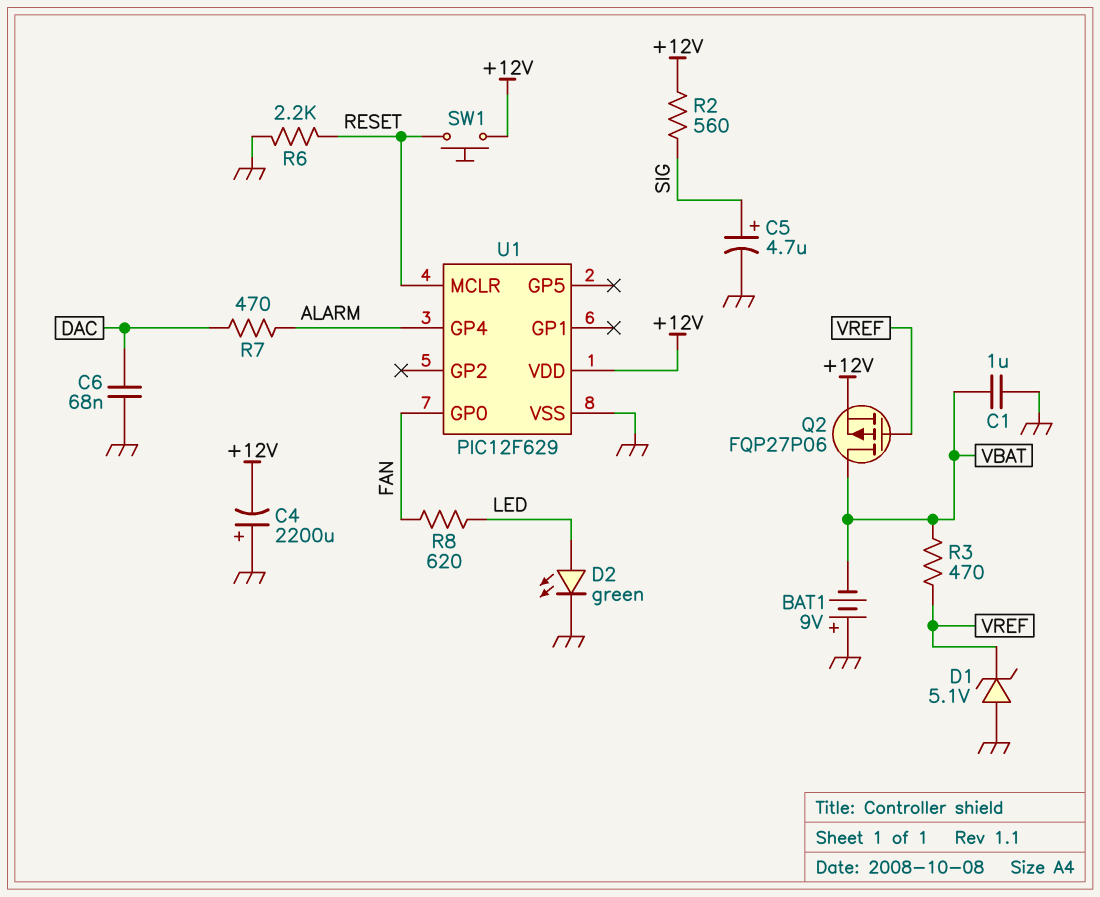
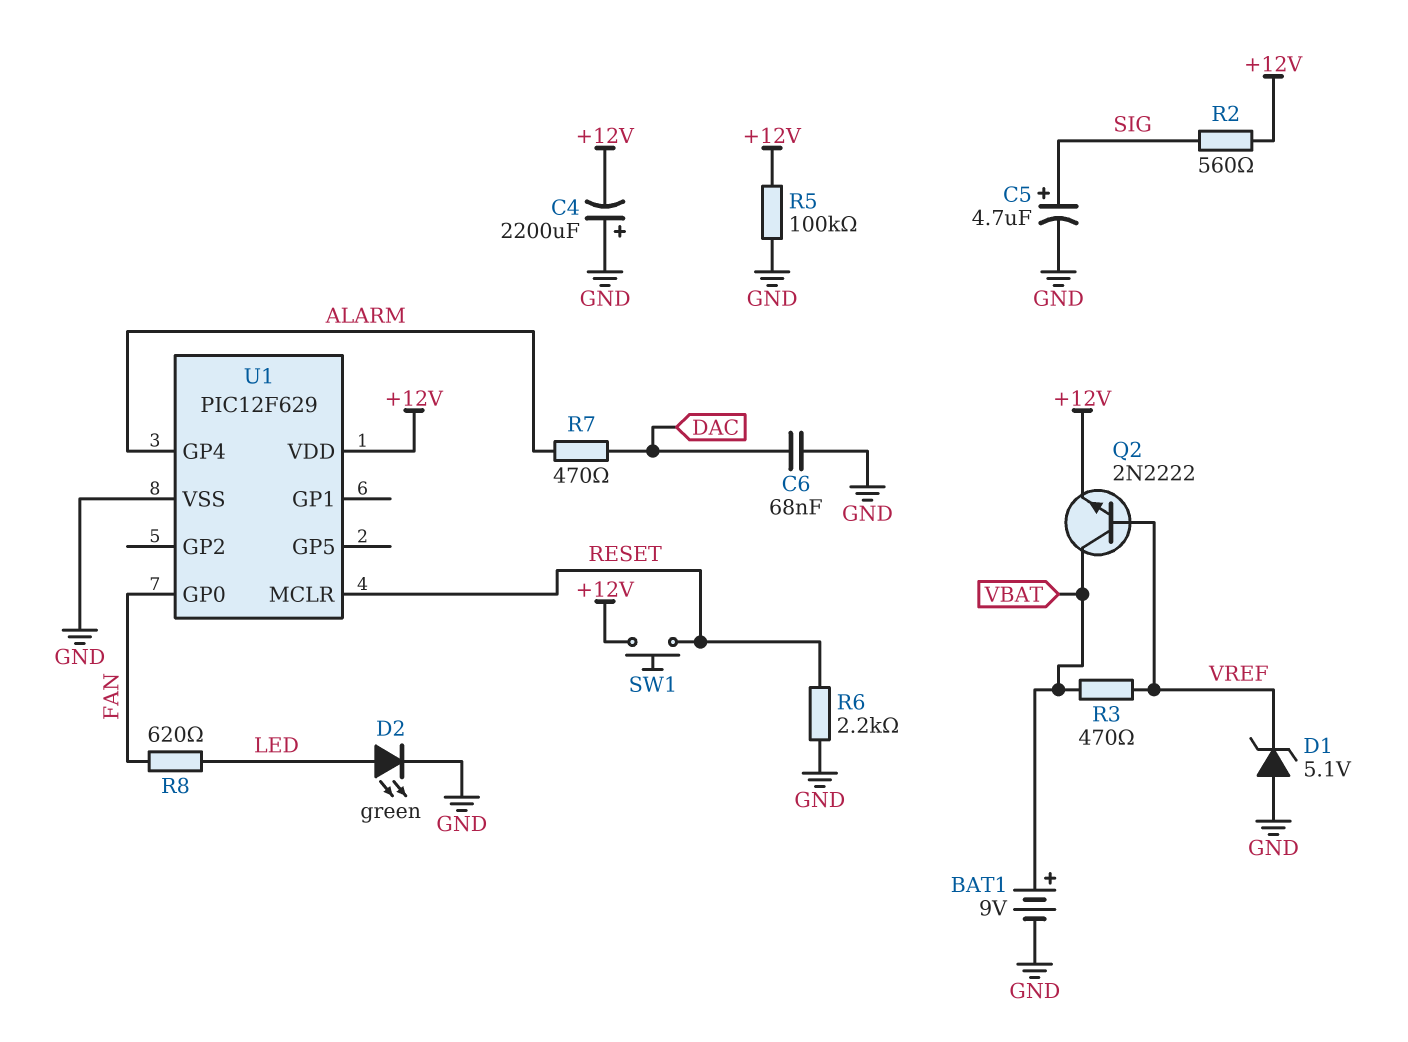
BAT1: 9V (plus GND, minus VBAT) -> 9V (plus VBAT, minus GND)
C1: 1uF (GND, VBAT) -> none
Q2: PMOS FQP27P06 (G VREF, D VBAT, S +12V) -> NPN 2N2222 (B VREF, C VBAT, E +12V)
R5: none -> 100k (+12V, GND)

